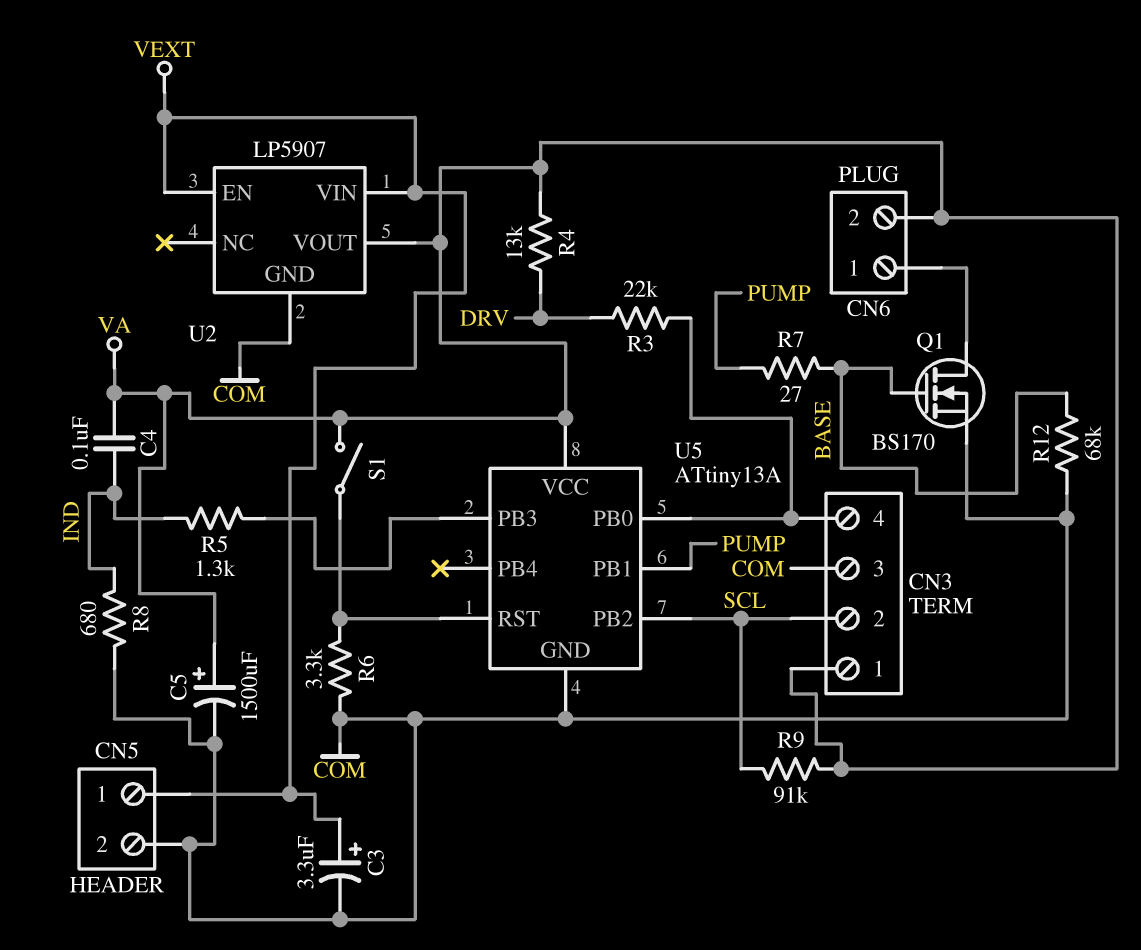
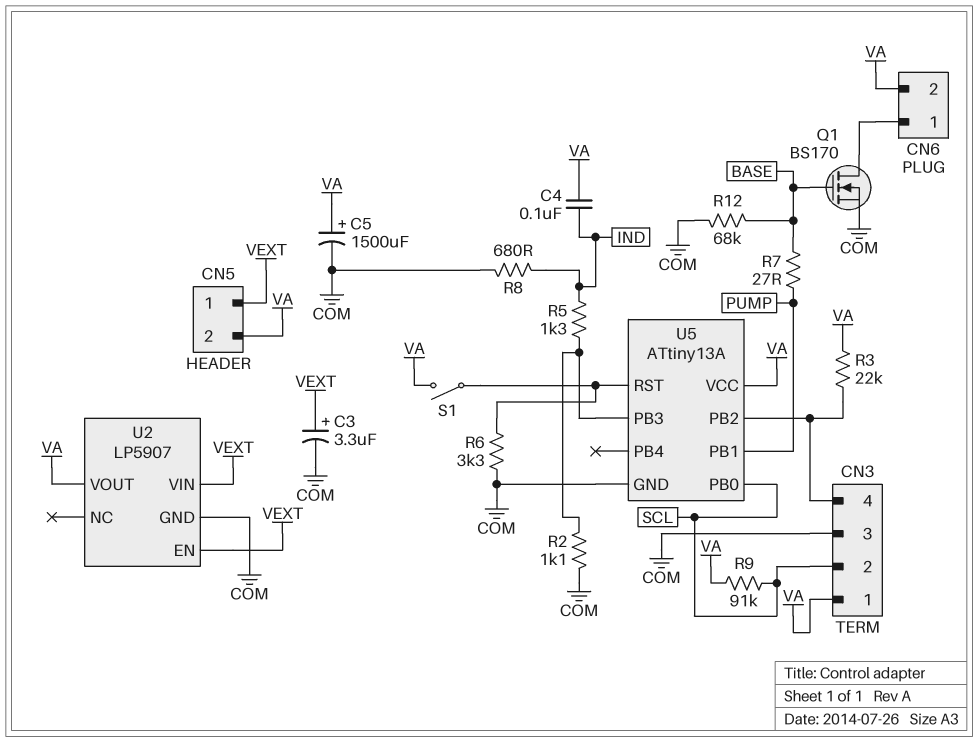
CN5 pin 2: COM -> VA
R2: none -> 1.1k (COM, U5/PB3)
R3: 22k (CN3/4, DRV) -> 22k (CN3/4, VA)
R4: 13k (DRV, VA) -> none
U5 pin PB0: CN3/4 -> SCL
U5 pin PB2: SCL -> CN3/4

